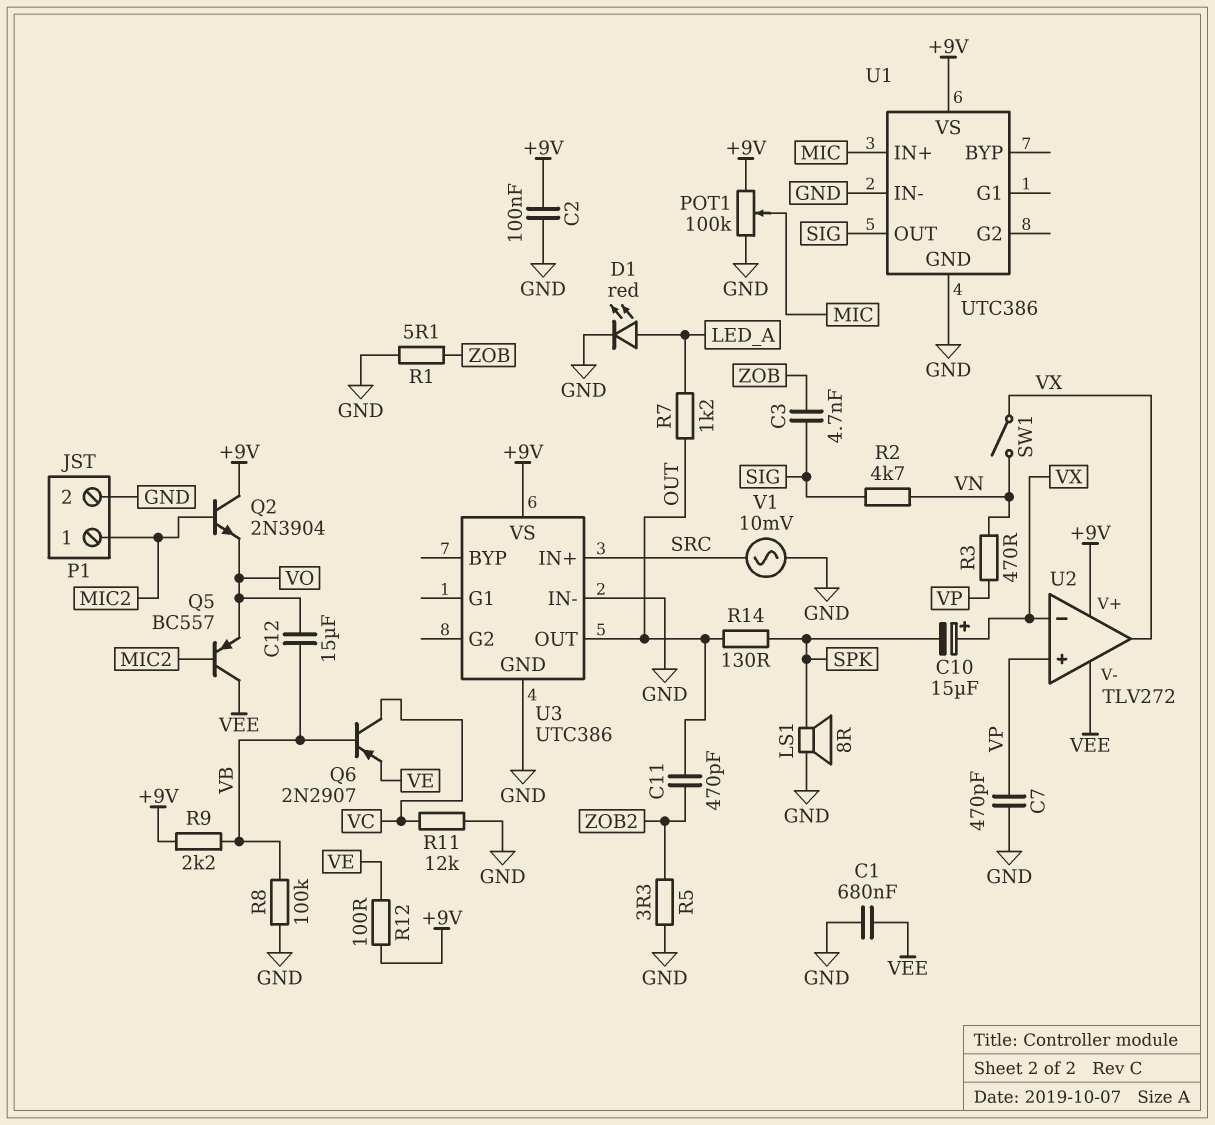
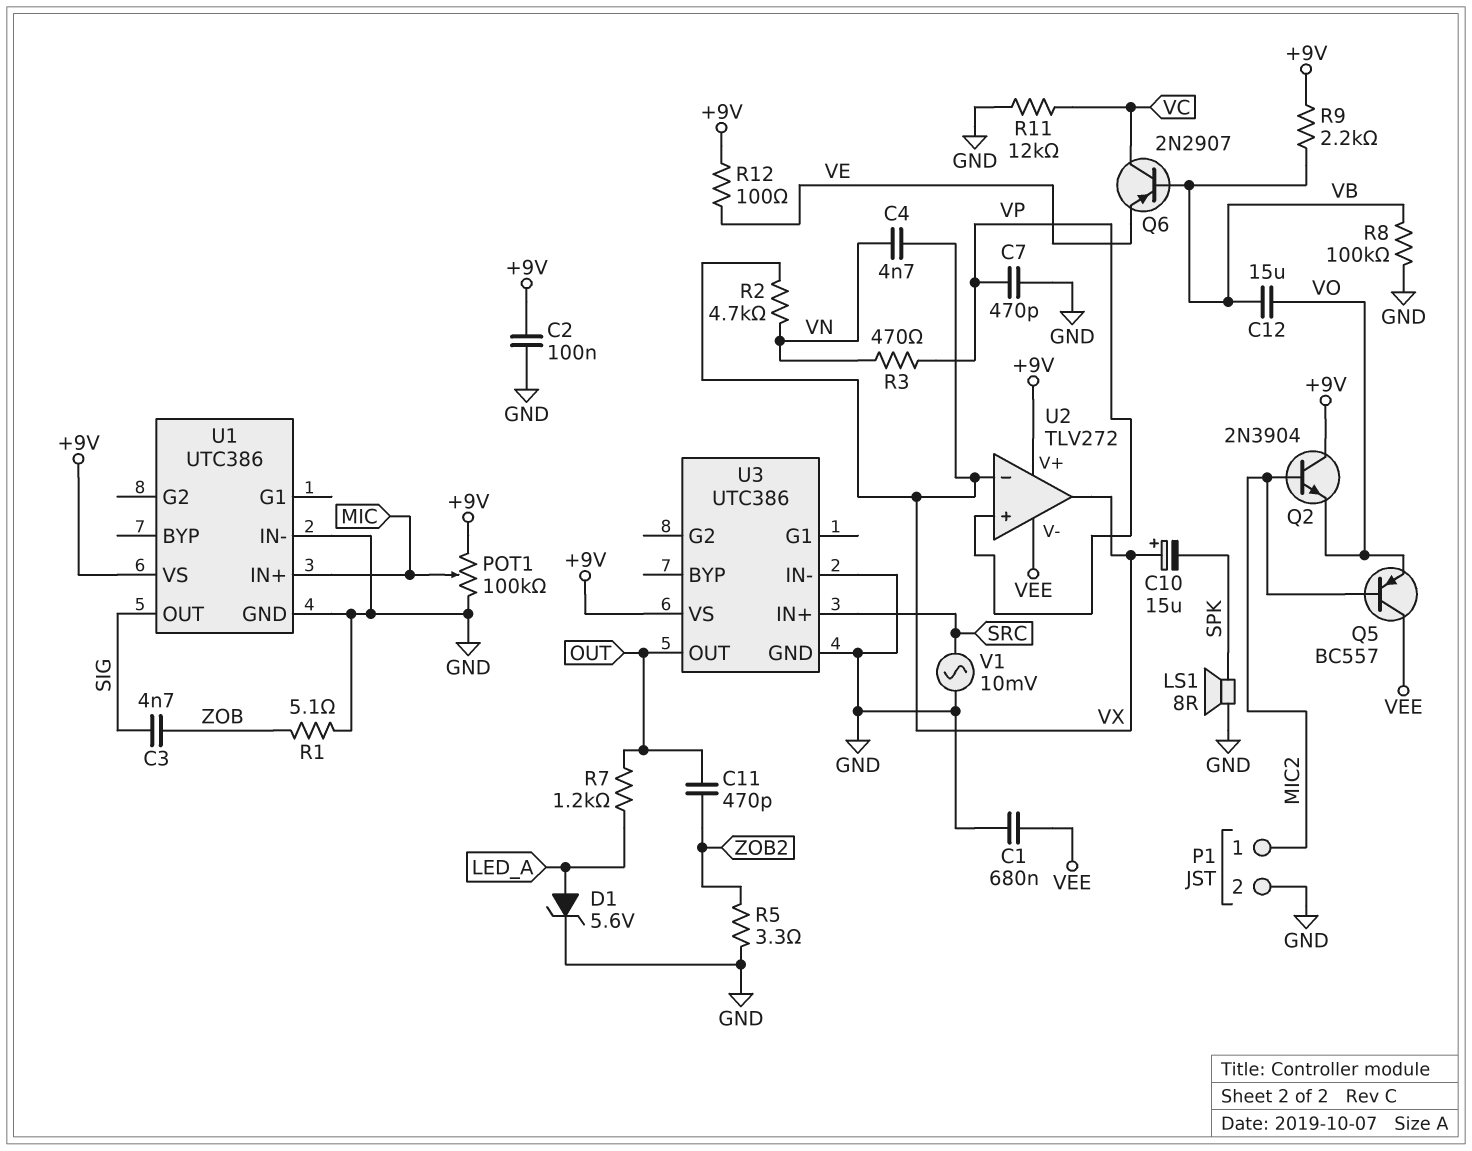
C4: none -> 4.7nF (VN, VX)
D1: LED red (A LED_A, K GND) -> zener 5.6V (A LED_A, K GND)
R2: 4.7k (SIG, VN) -> 4.7k (VN, VX)
R14: 130 (OUT, SPK) -> none
SW1: switch (VN, VX) -> none

